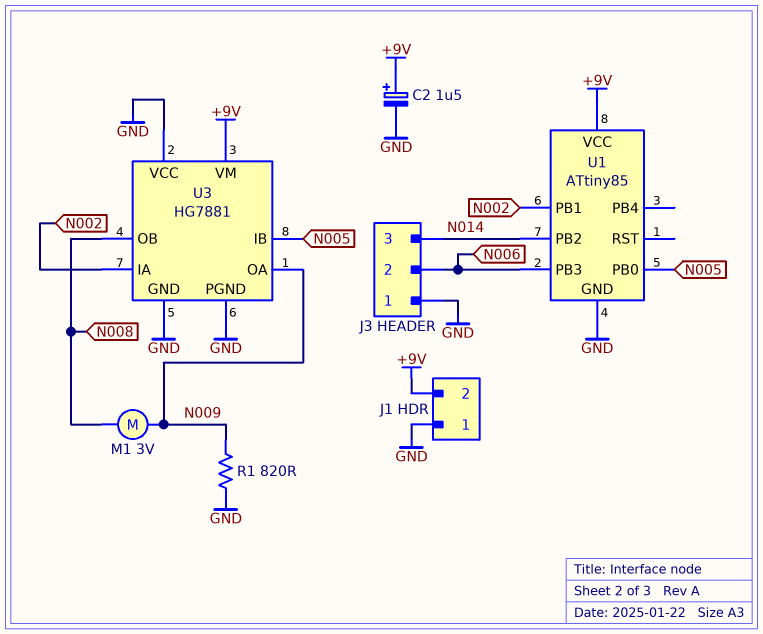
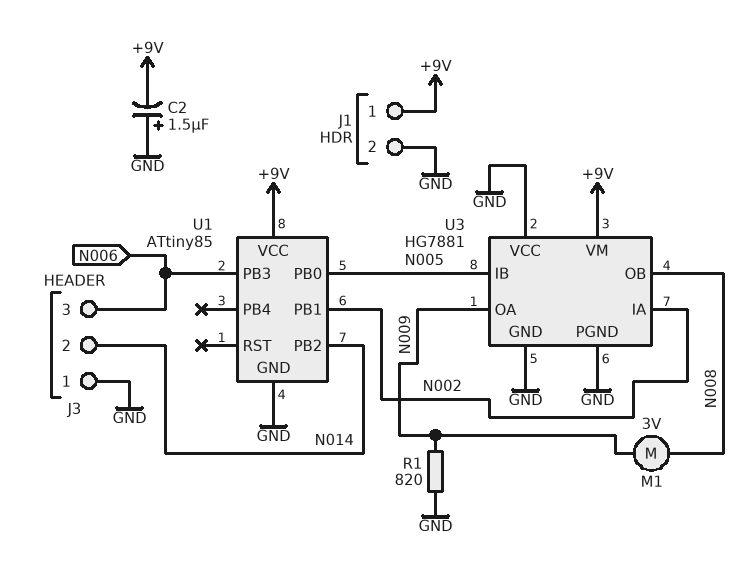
C2: 1.5uF (plus +9V, minus GND) -> 1.5uF (plus GND, minus +9V)
J1 pin 1: GND -> +9V
J1 pin 2: +9V -> GND
J3 pin 2: N006 -> N014
J3 pin 3: N014 -> N006

